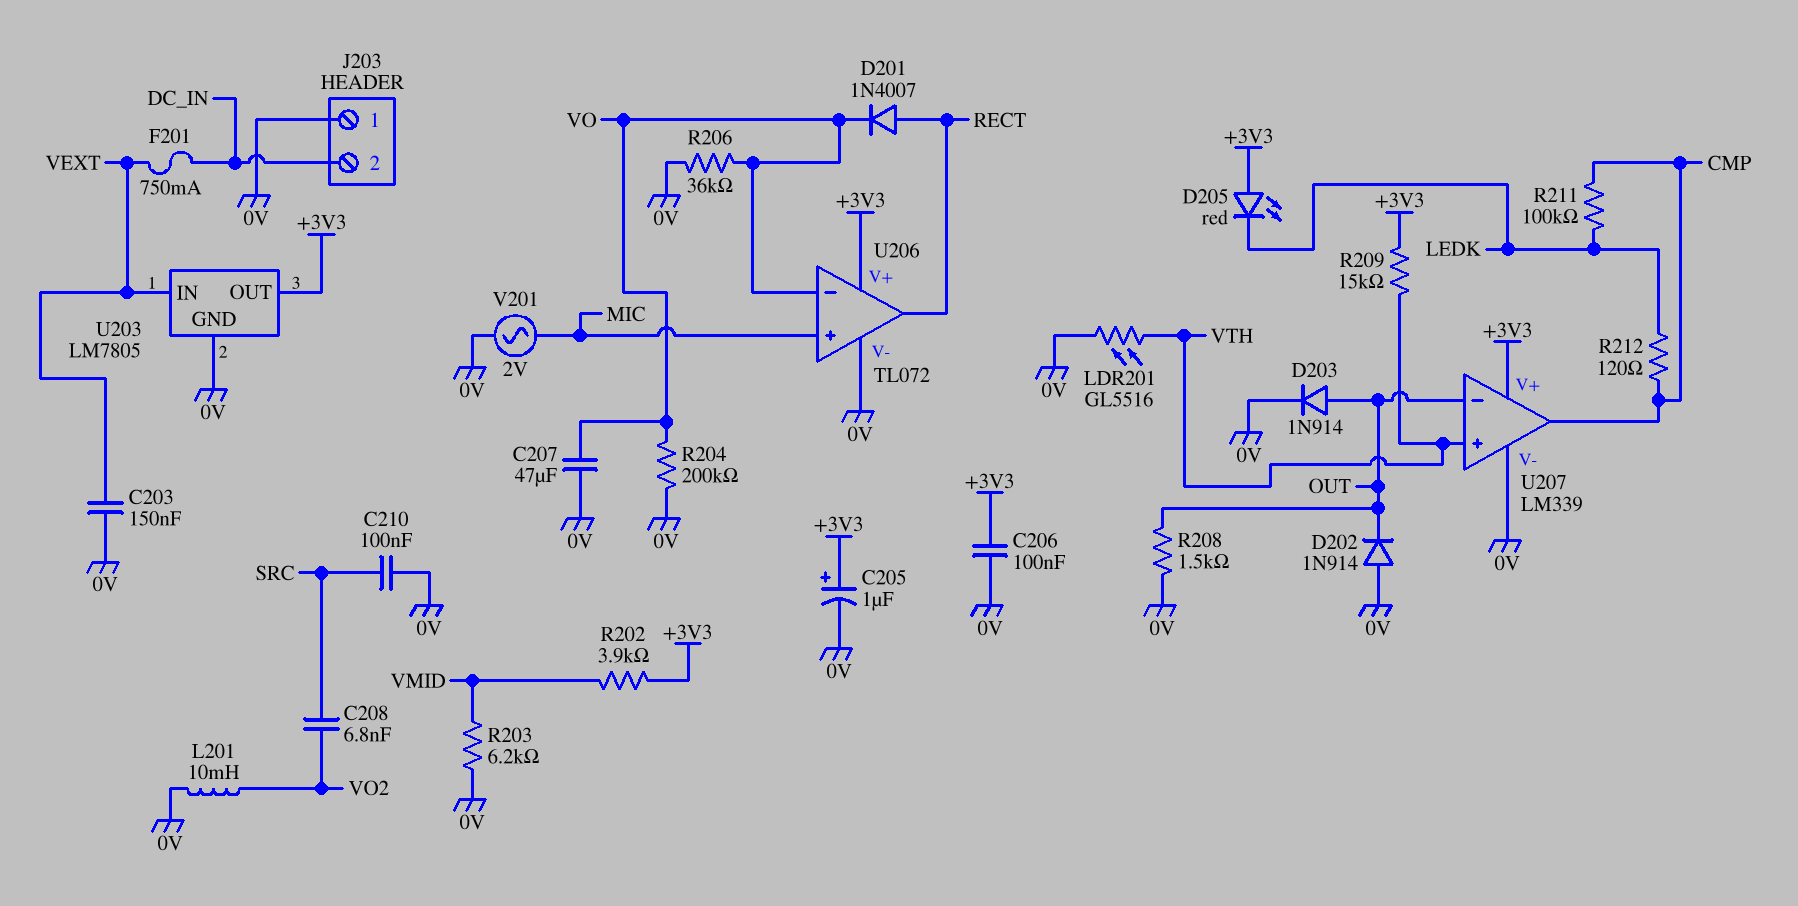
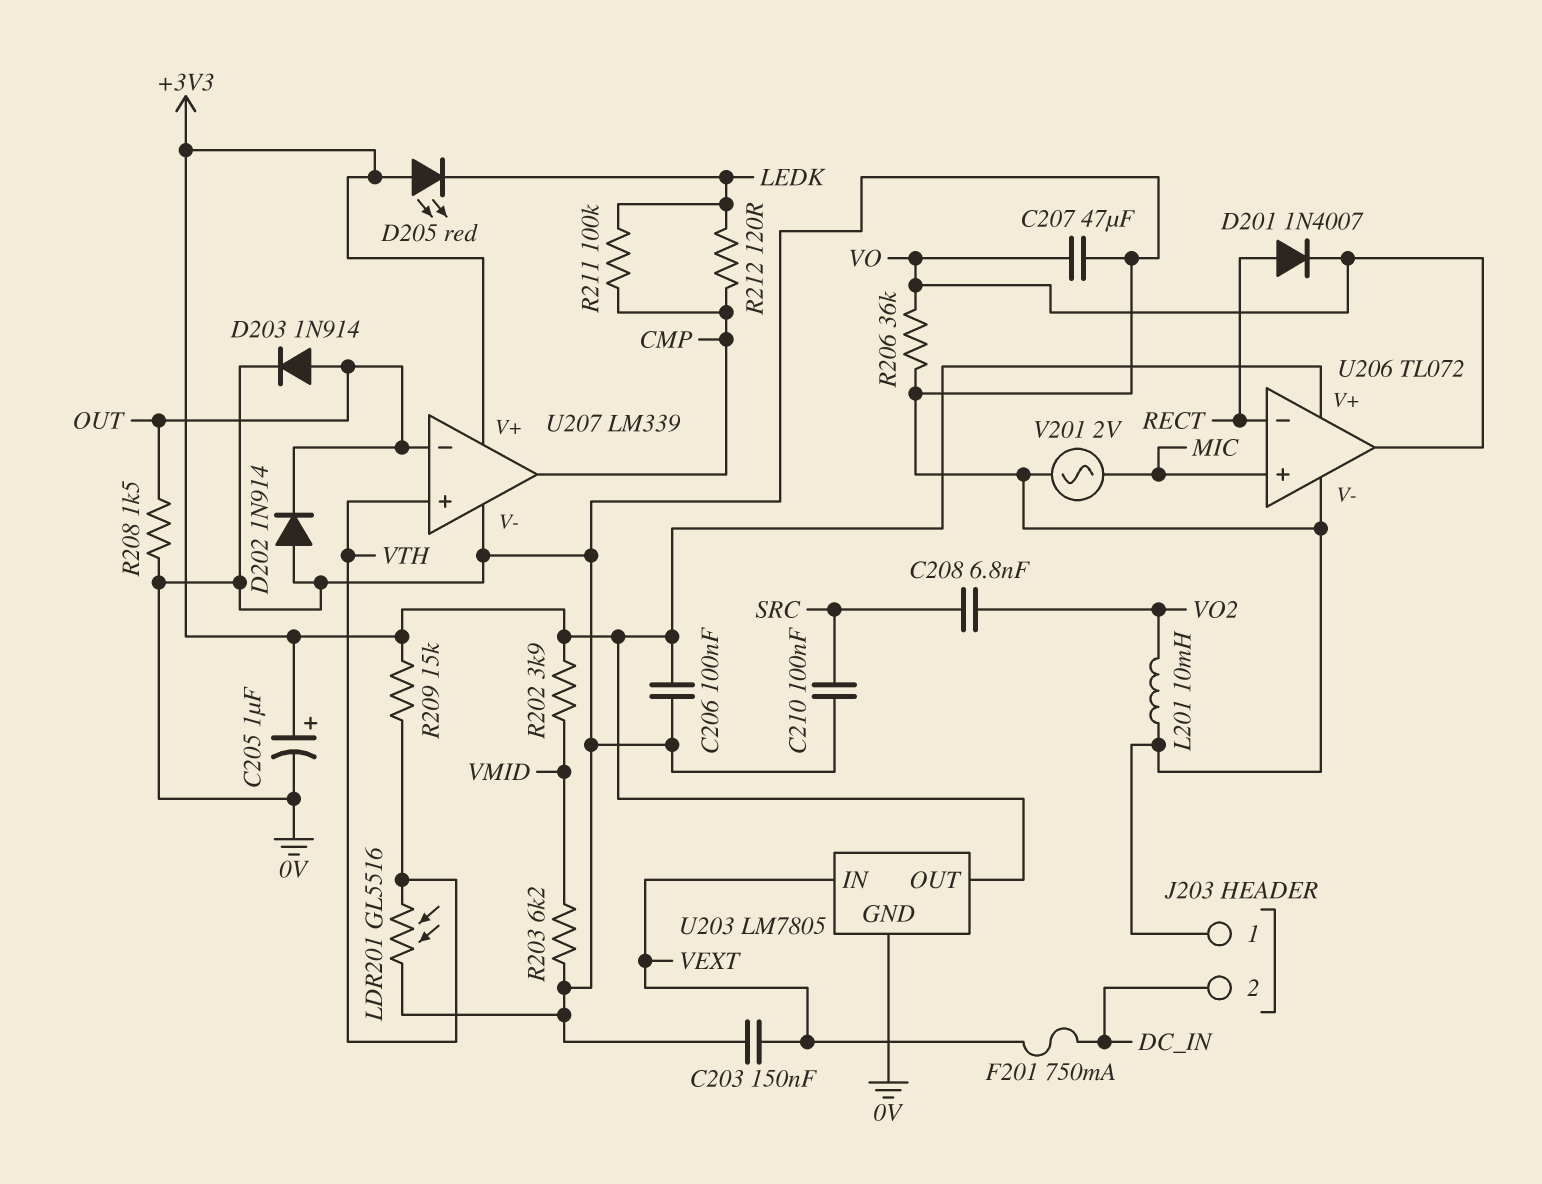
R204: 200k (0V, VO) -> none
U206 pin in-: VO -> RECT
U206 pin out: RECT -> VO

